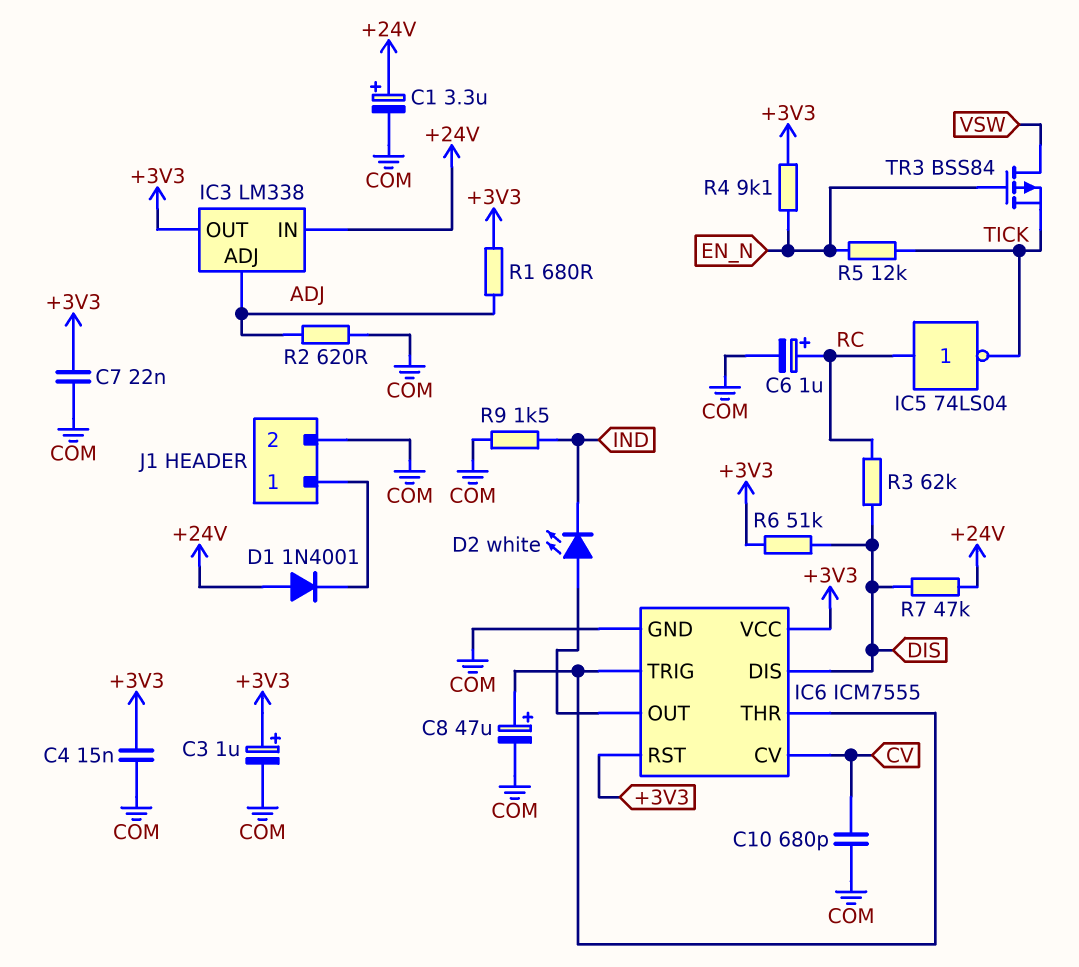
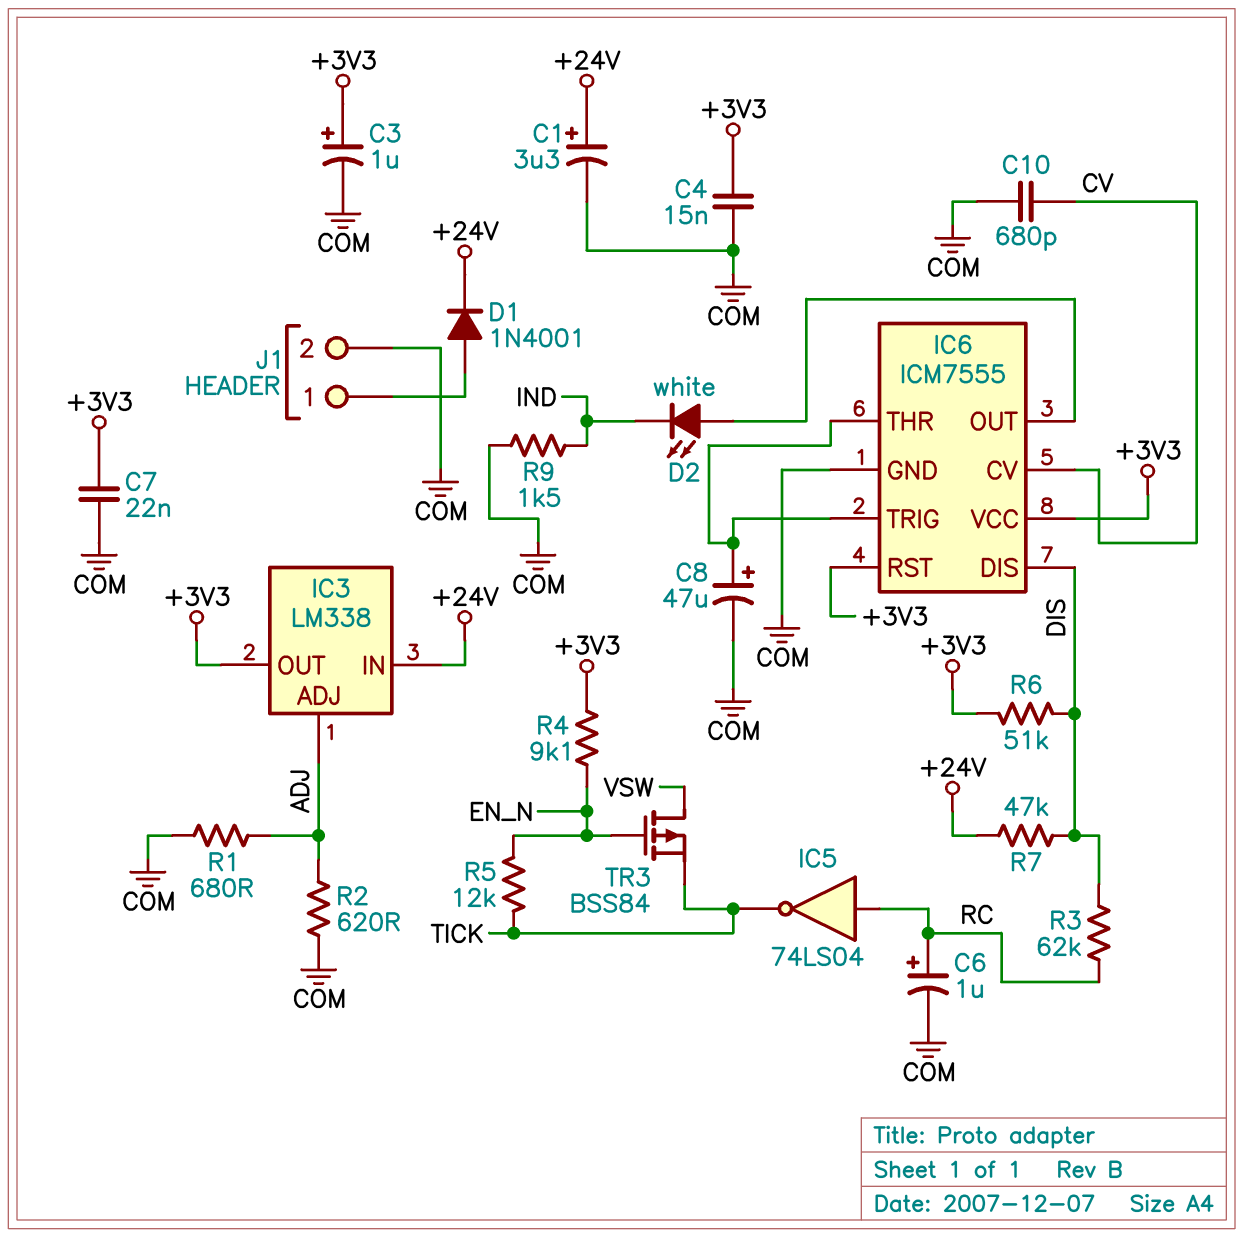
D1: diode 1N4001 (A +24V, K J1/1) -> diode 1N4001 (A J1/1, K +24V)
R1: 680 (+3V3, ADJ) -> 680 (ADJ, COM)

